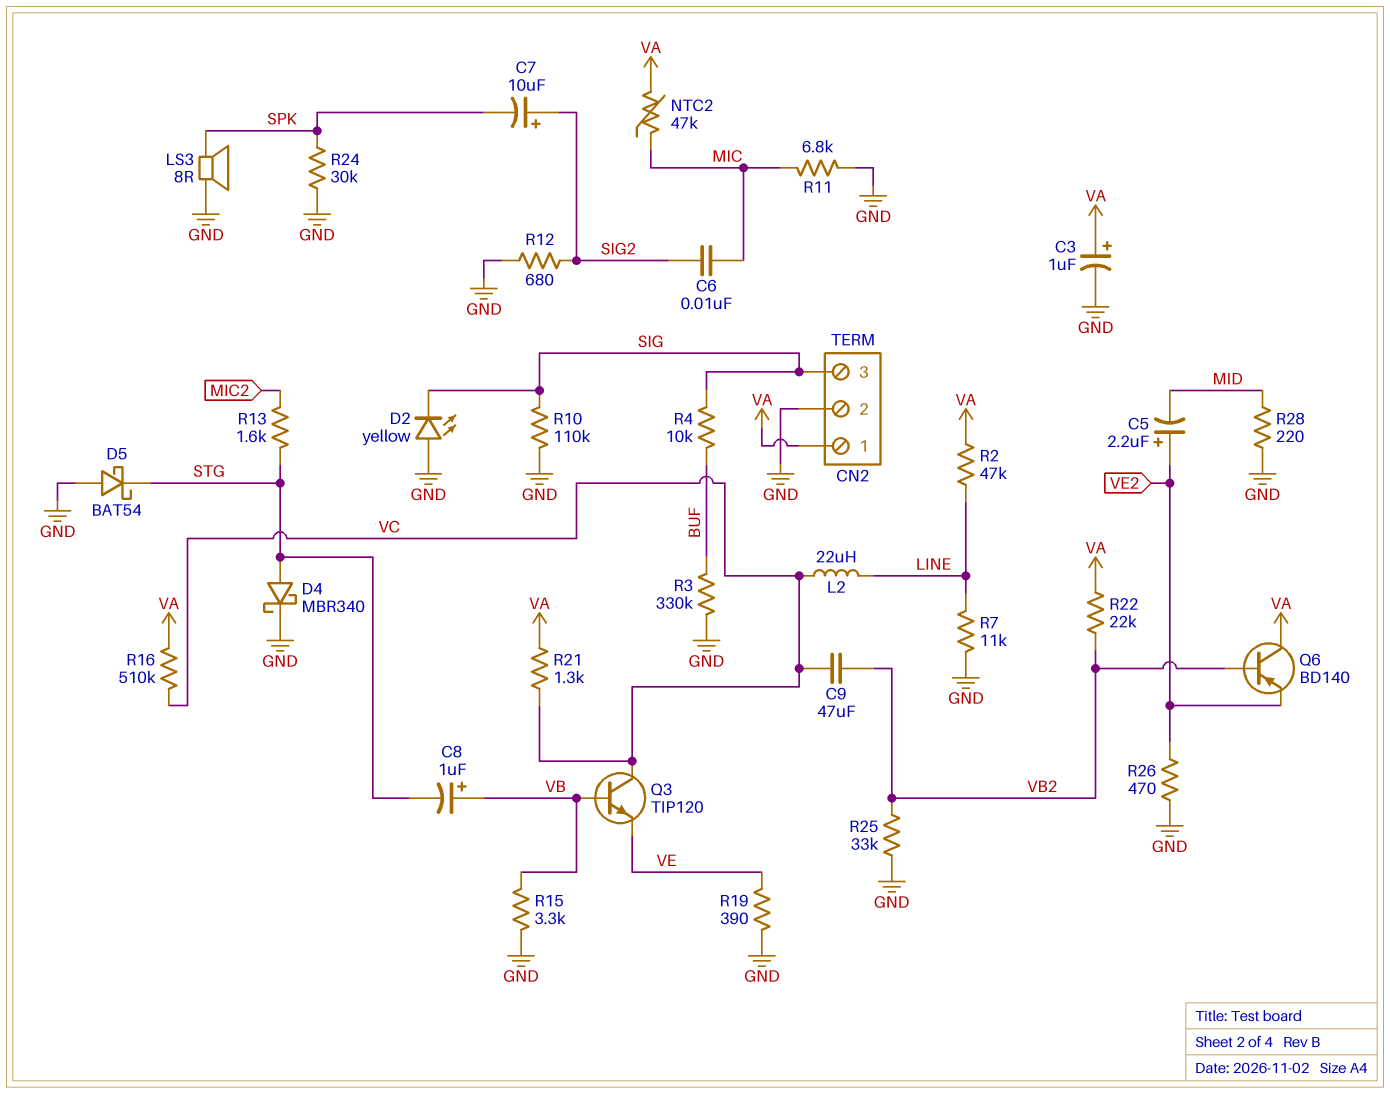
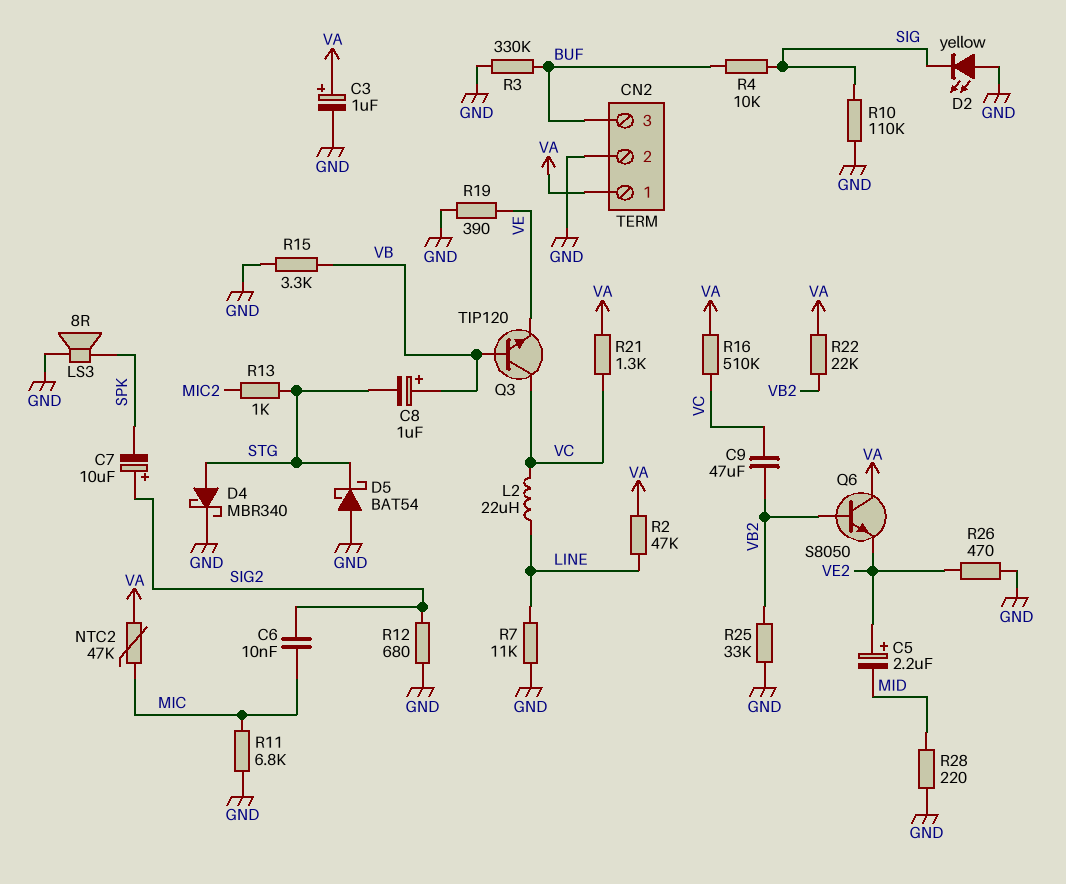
CN2 pin 3: SIG -> BUF
Q6: PNP BD140 (B VB2, C VA, E VE2) -> NPN S8050 (B VB2, C VA, E VE2)
R13: 1.6k (MIC2, STG) -> 1k (MIC2, STG)
R24: 30k (GND, SPK) -> none

